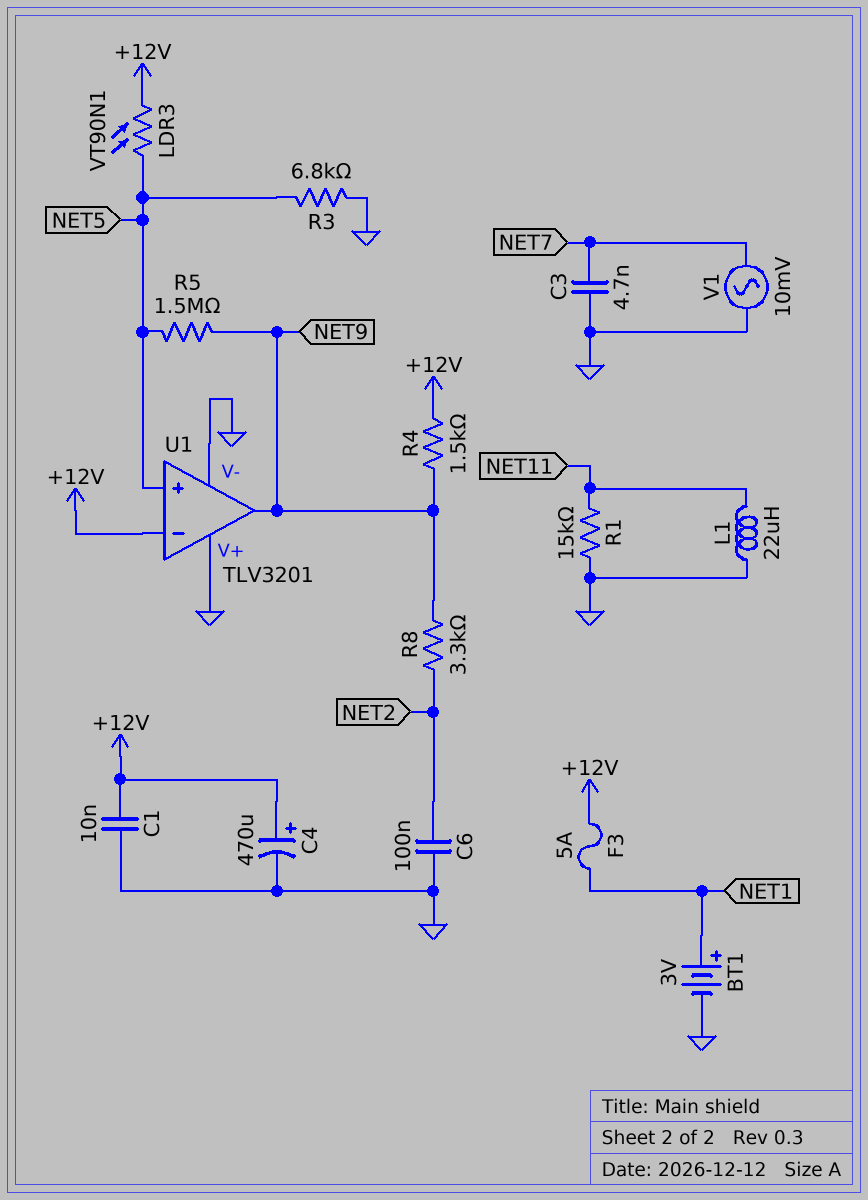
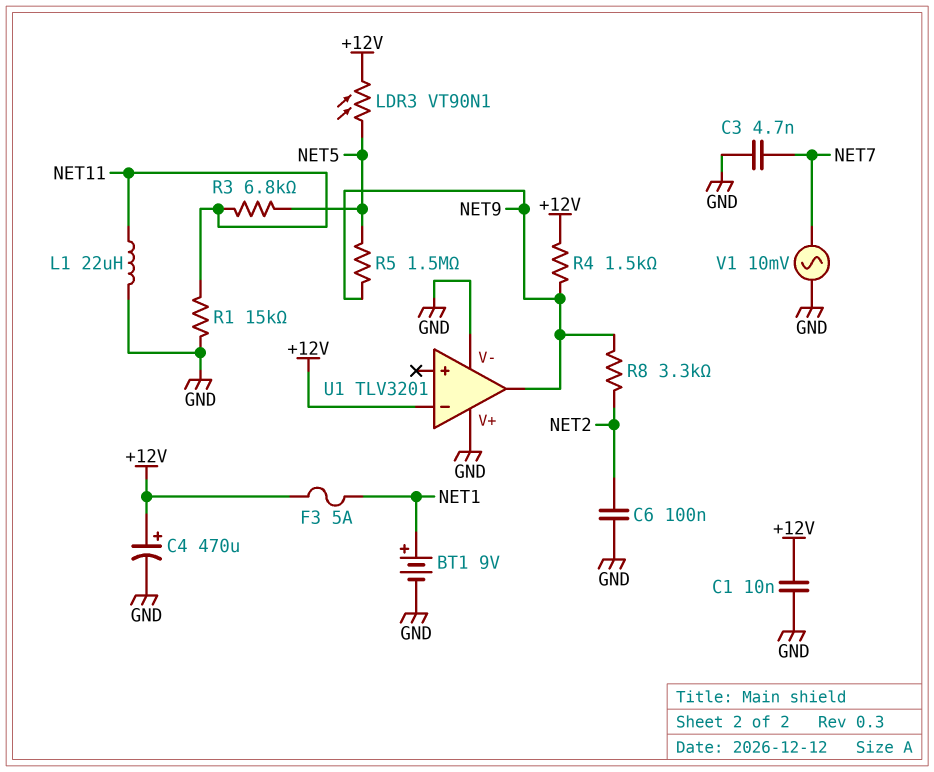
BT1: 3V (plus NET1, minus GND) -> 9V (plus NET1, minus GND)
R3: 6.8k (GND, NET5) -> 6.8k (NET5, NET11)
U1 pin in+: NET5 -> none

